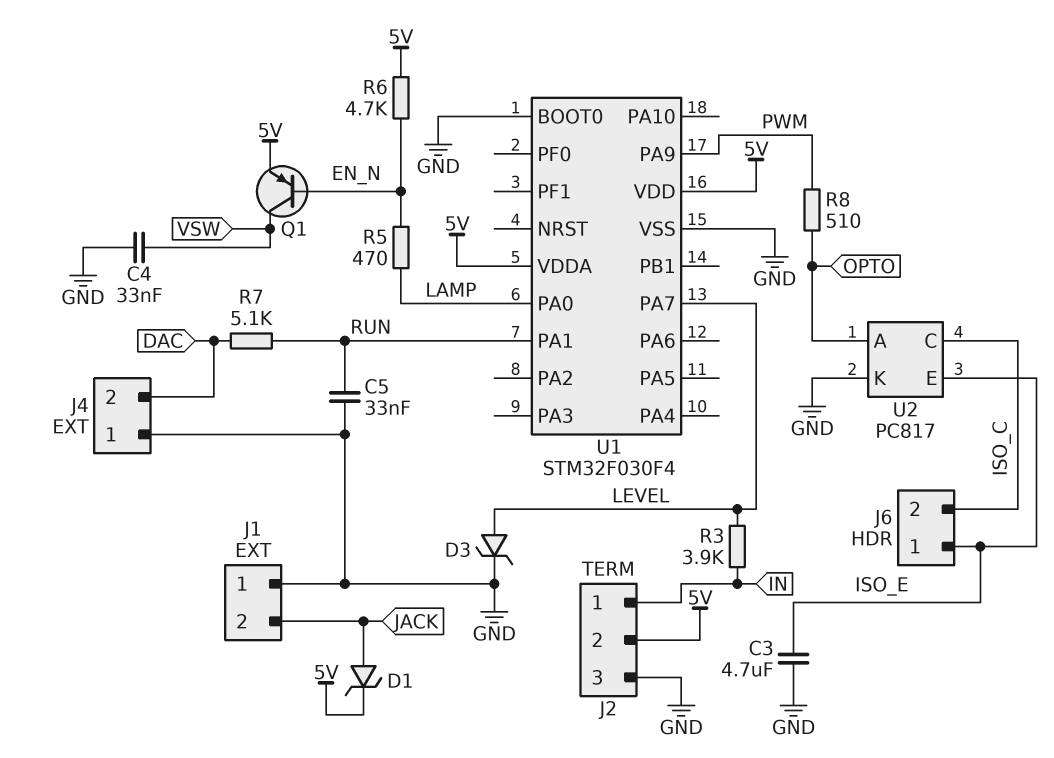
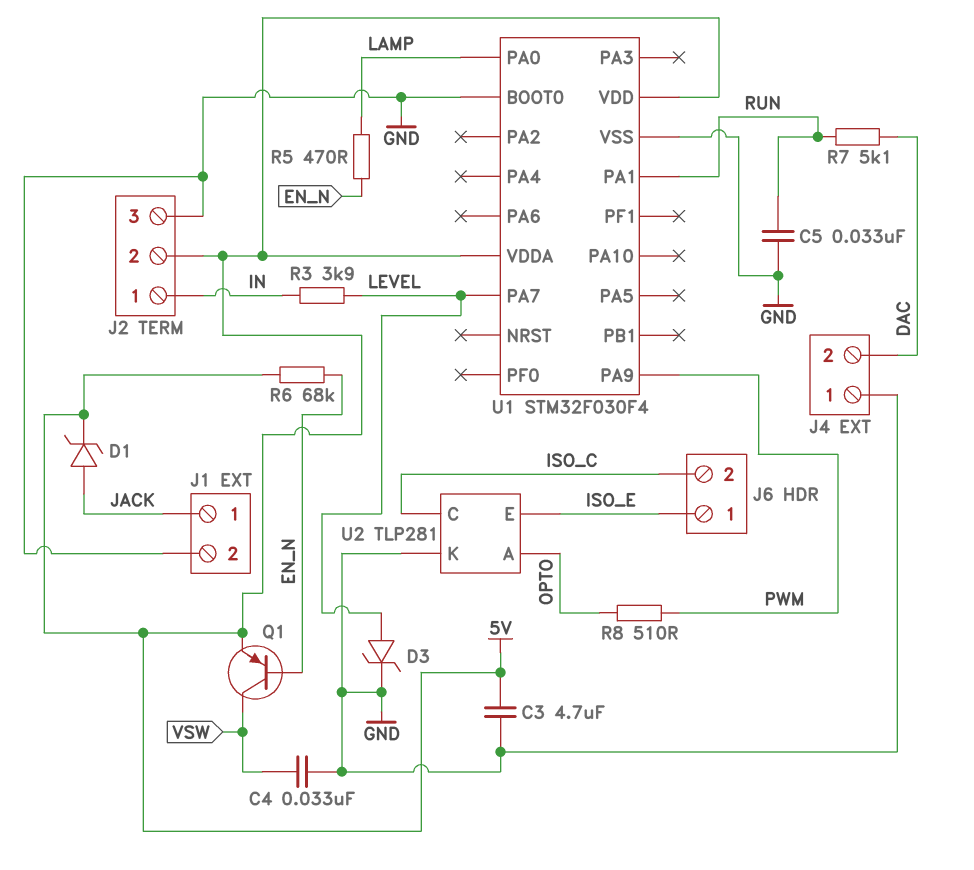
C3: 4.7uF (GND, ISO_E) -> 4.7uF (5V, GND)
J1 pin 1: GND -> JACK
J1 pin 2: JACK -> GND
R6: 4.7k (5V, EN_N) -> 68k (5V, EN_N)
U2: PC817 -> TLP281

